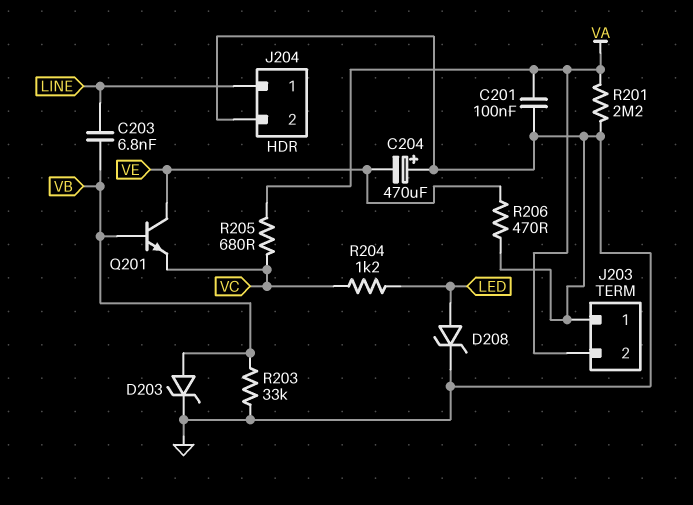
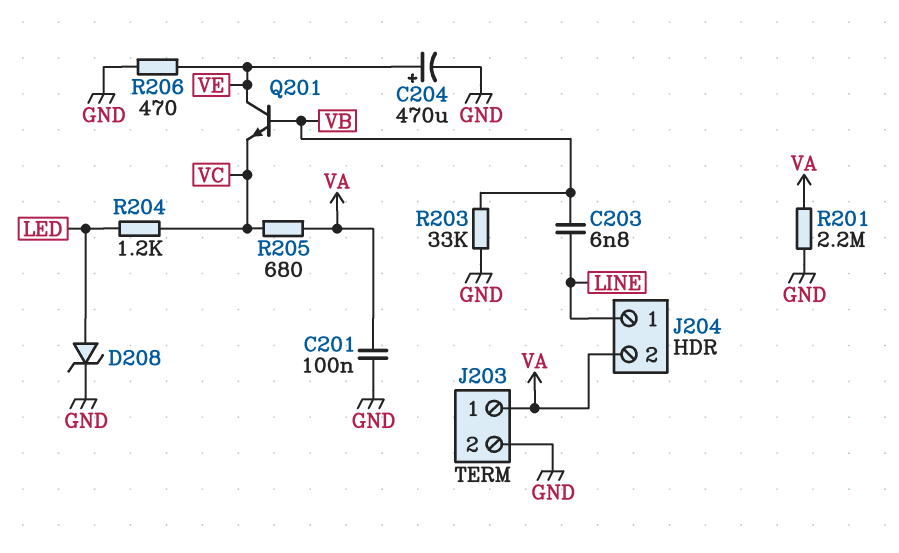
C204: 470uF (plus GND, minus VE) -> 470uF (plus VE, minus GND)
D203: zener (A VB, K GND) -> none
J203 pin 1: GND -> VA
J203 pin 2: VA -> GND
J204 pin 2: GND -> VA

